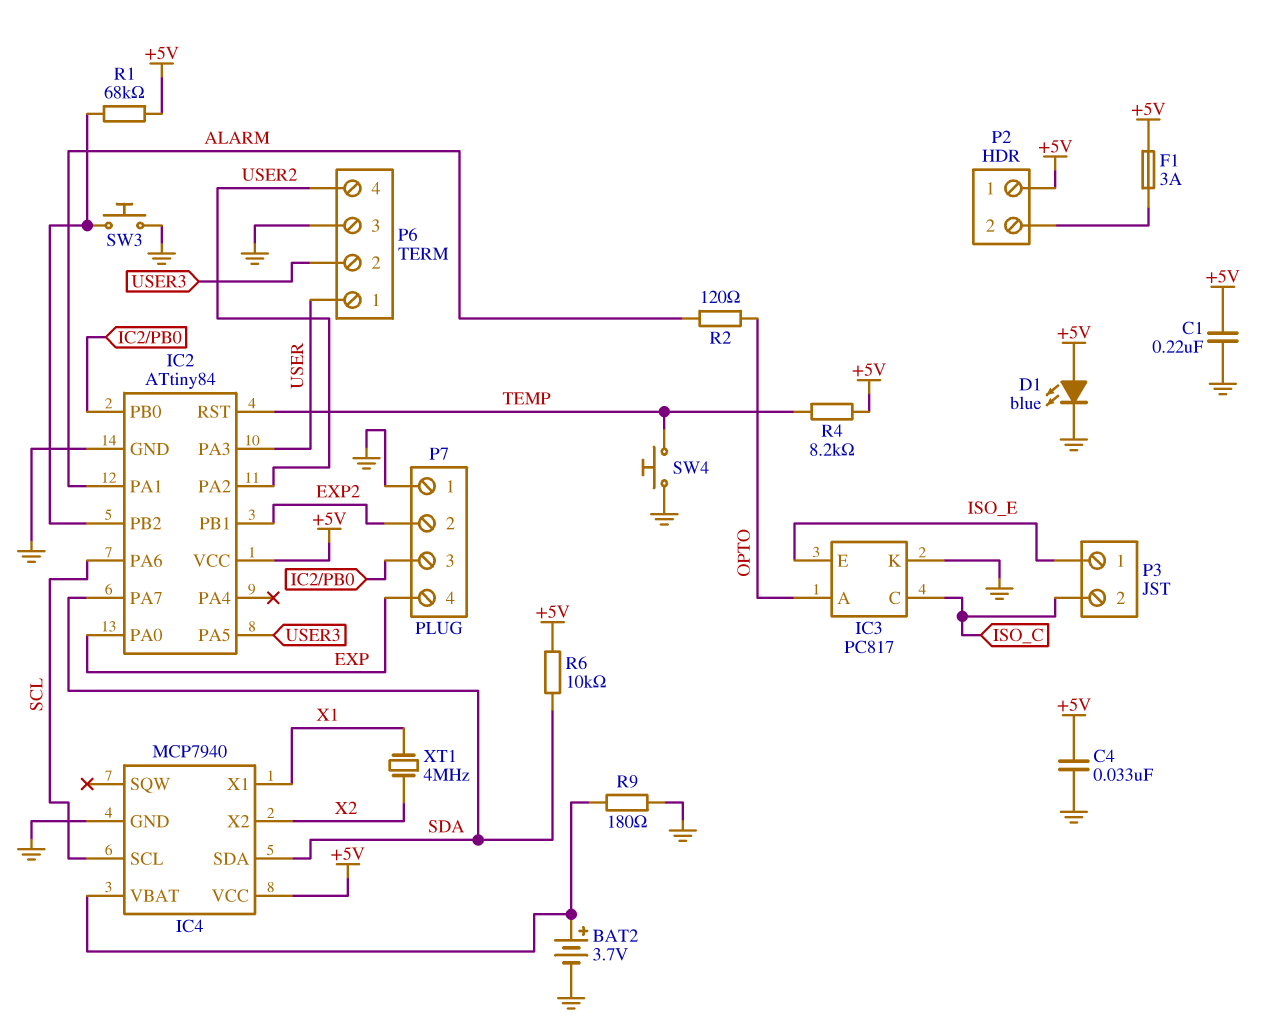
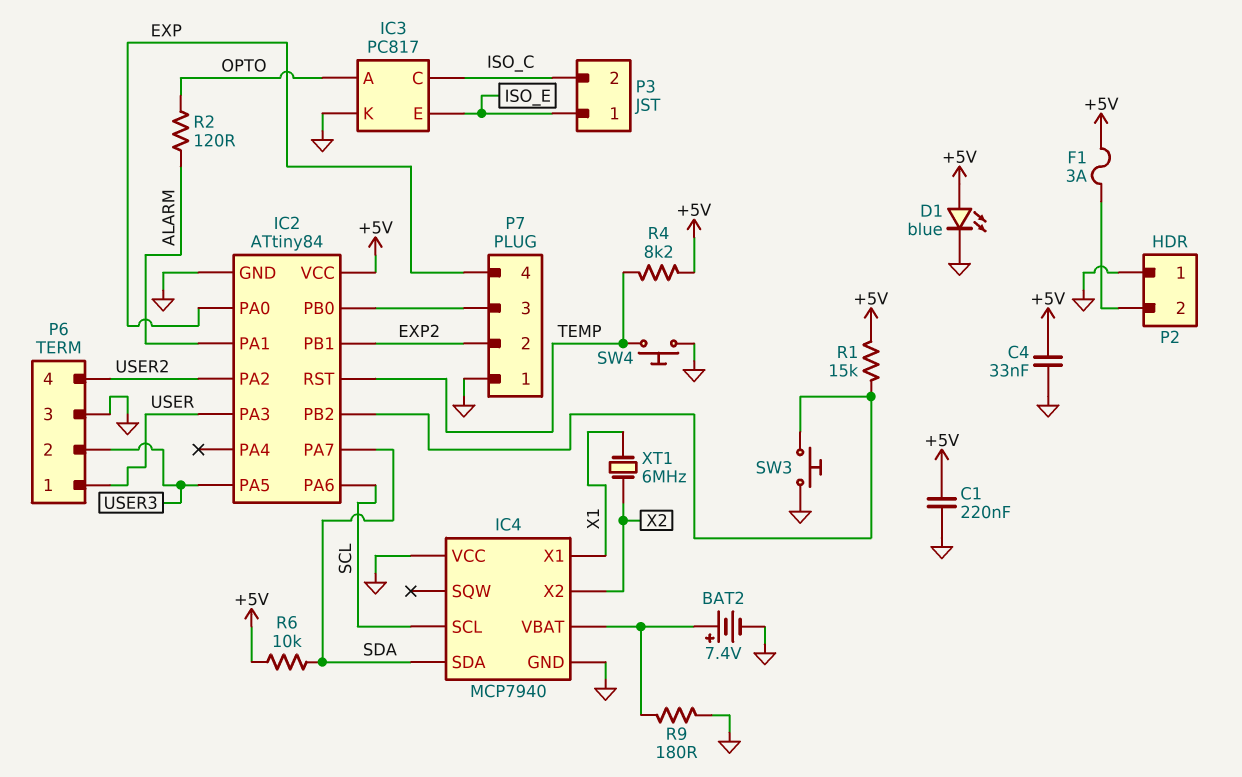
BAT2: 3.7V (plus IC4/VBAT, minus GND) -> 7.4V (plus IC4/VBAT, minus GND)
IC4 pin VCC: +5V -> GND
P2 pin 1: +5V -> GND
R1: 68k (+5V, IC2/PB2) -> 15k (+5V, IC2/PB2)
XT1: 4MHz (X1, X2) -> 6MHz (X1, X2)

